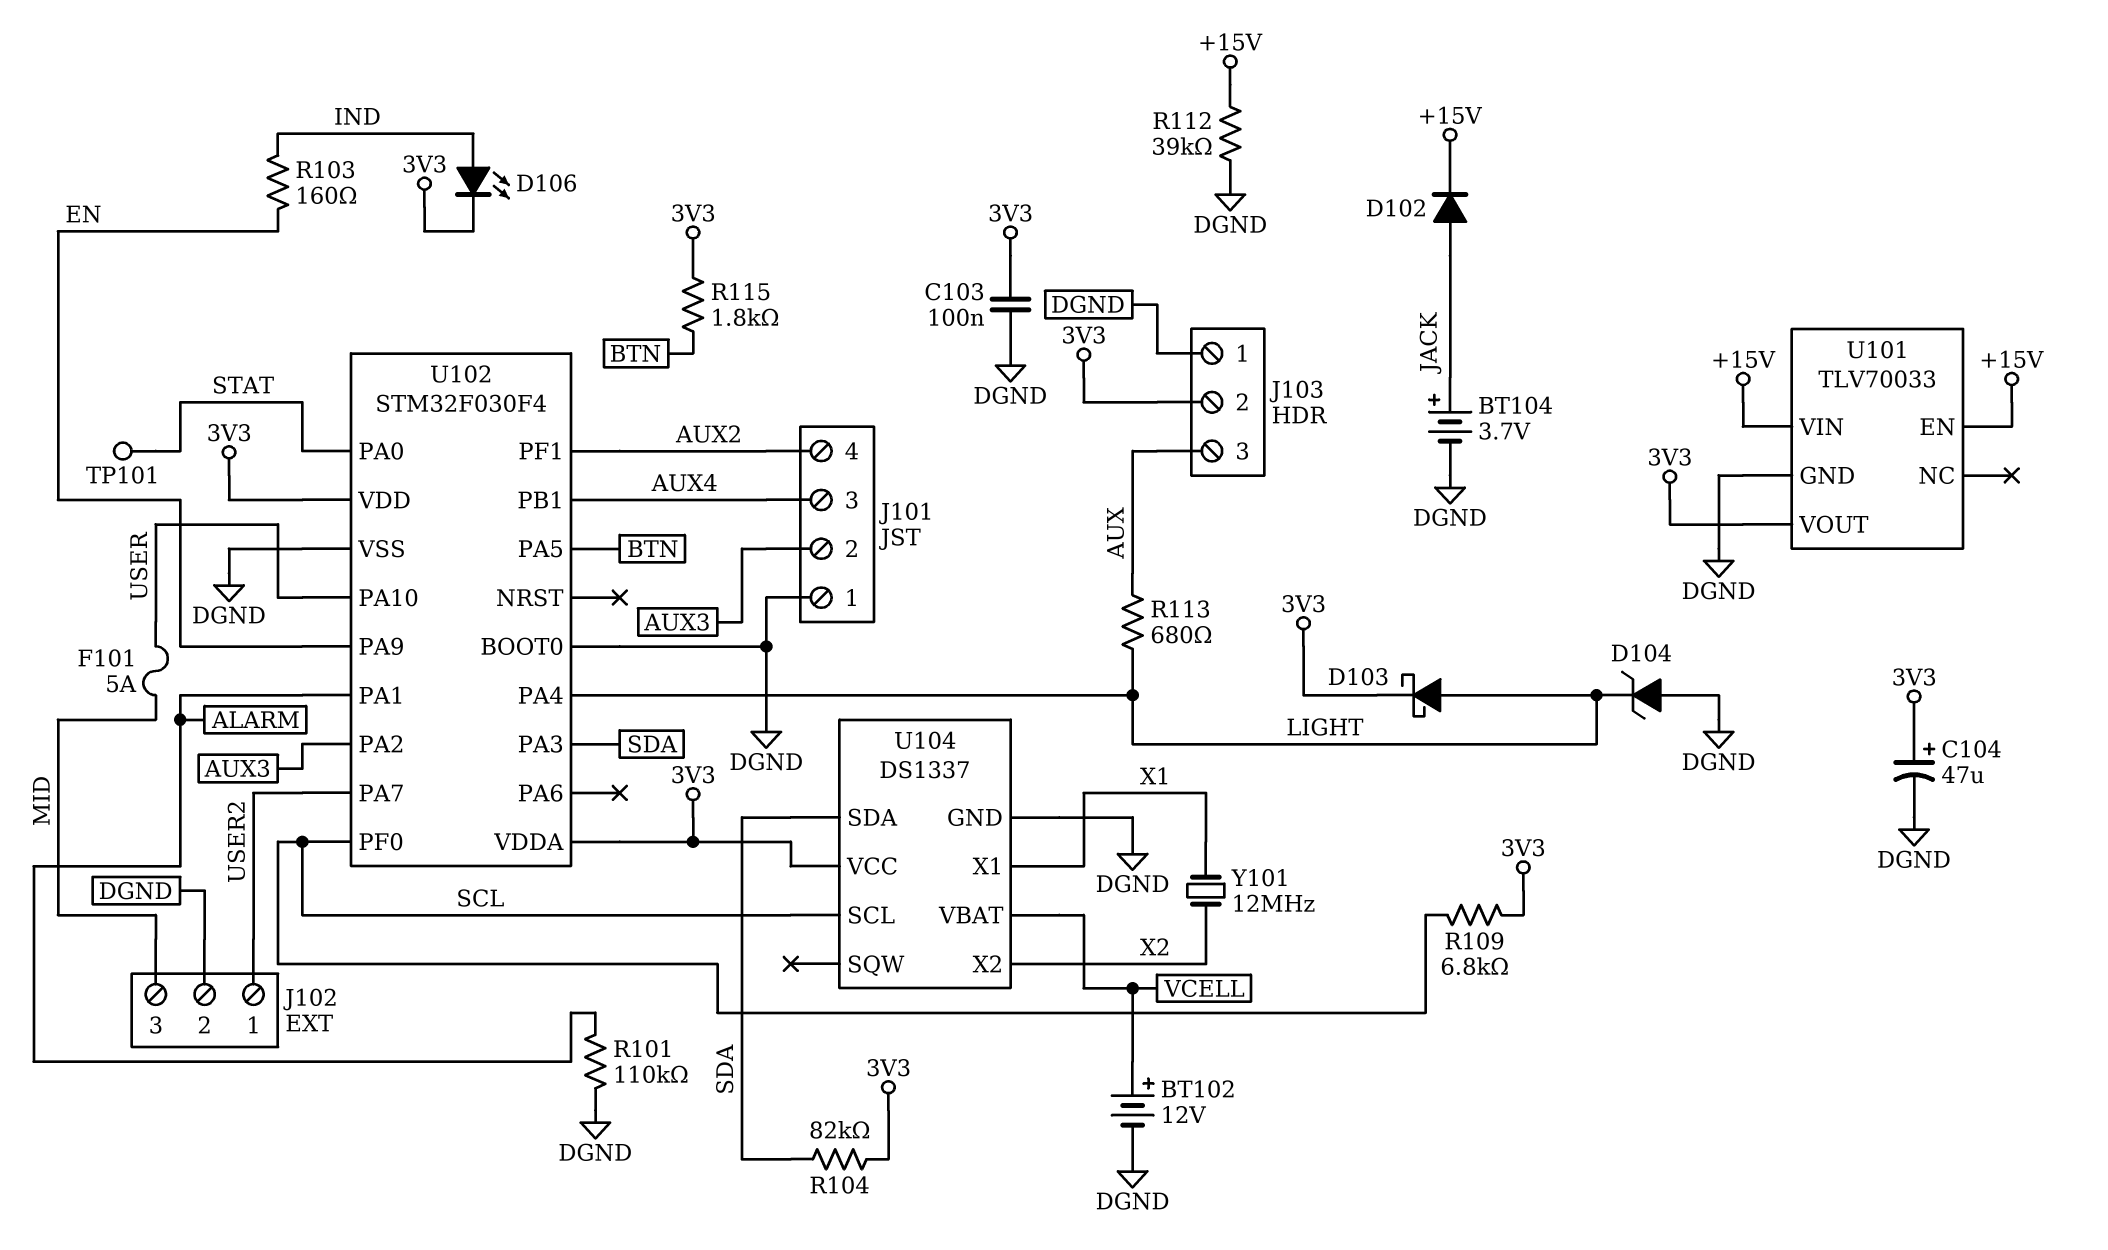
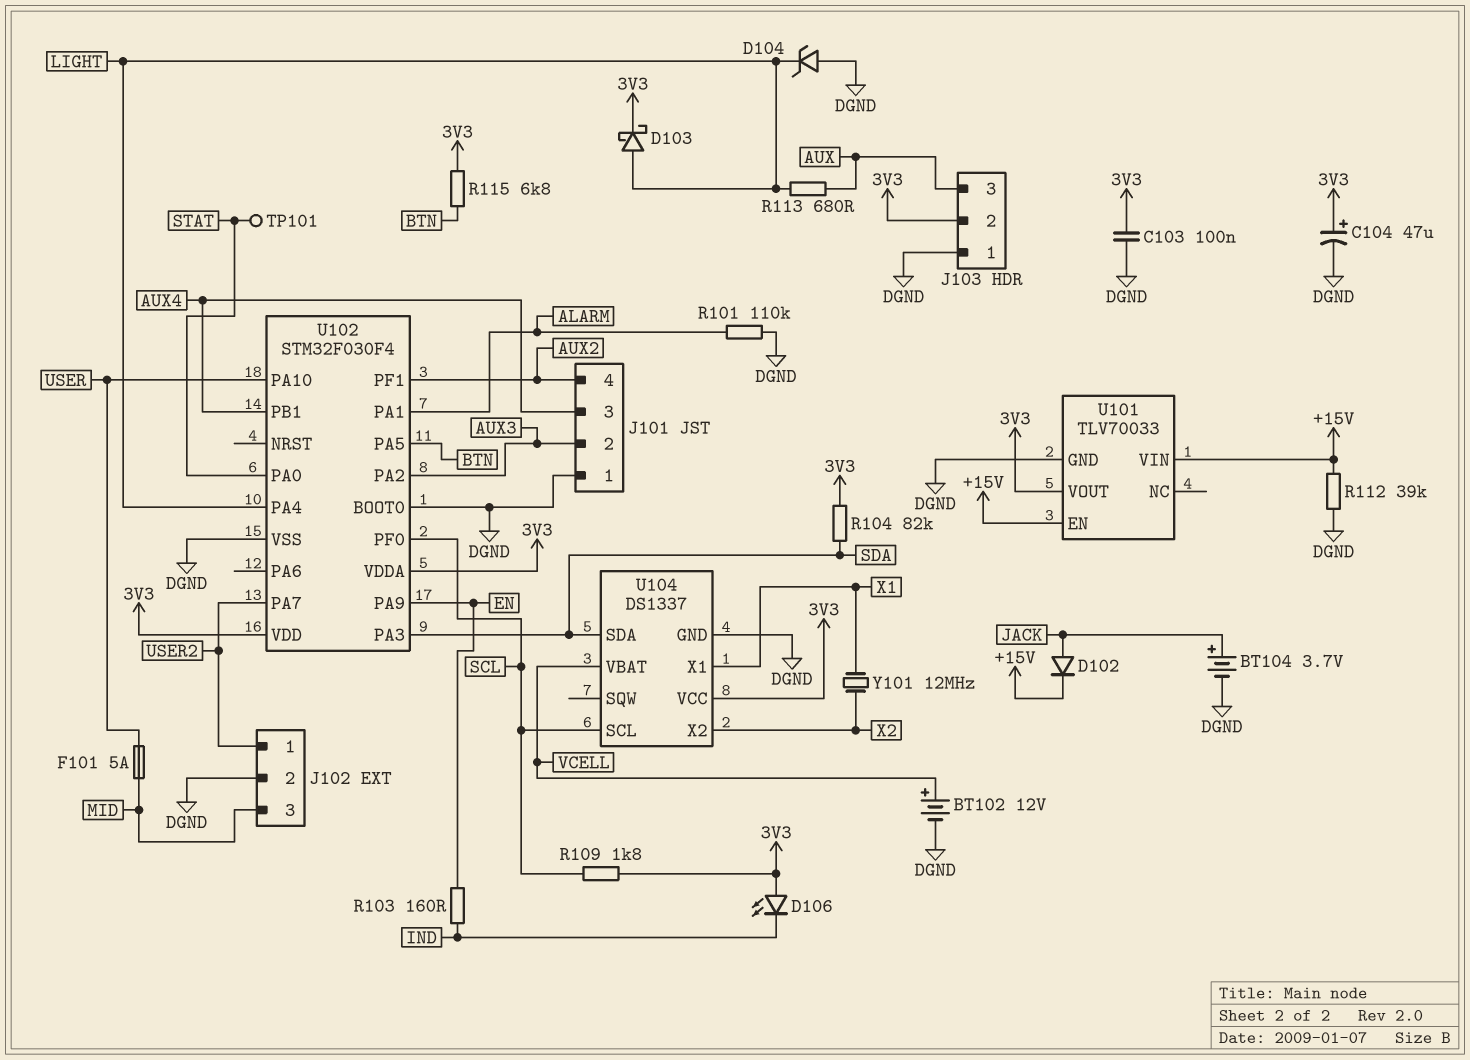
D106: LED (A IND, K 3V3) -> LED (A 3V3, K IND)
R109: 6.8k (3V3, SCL) -> 1.8k (3V3, SCL)
R115: 1.8k (3V3, BTN) -> 6.8k (3V3, BTN)

